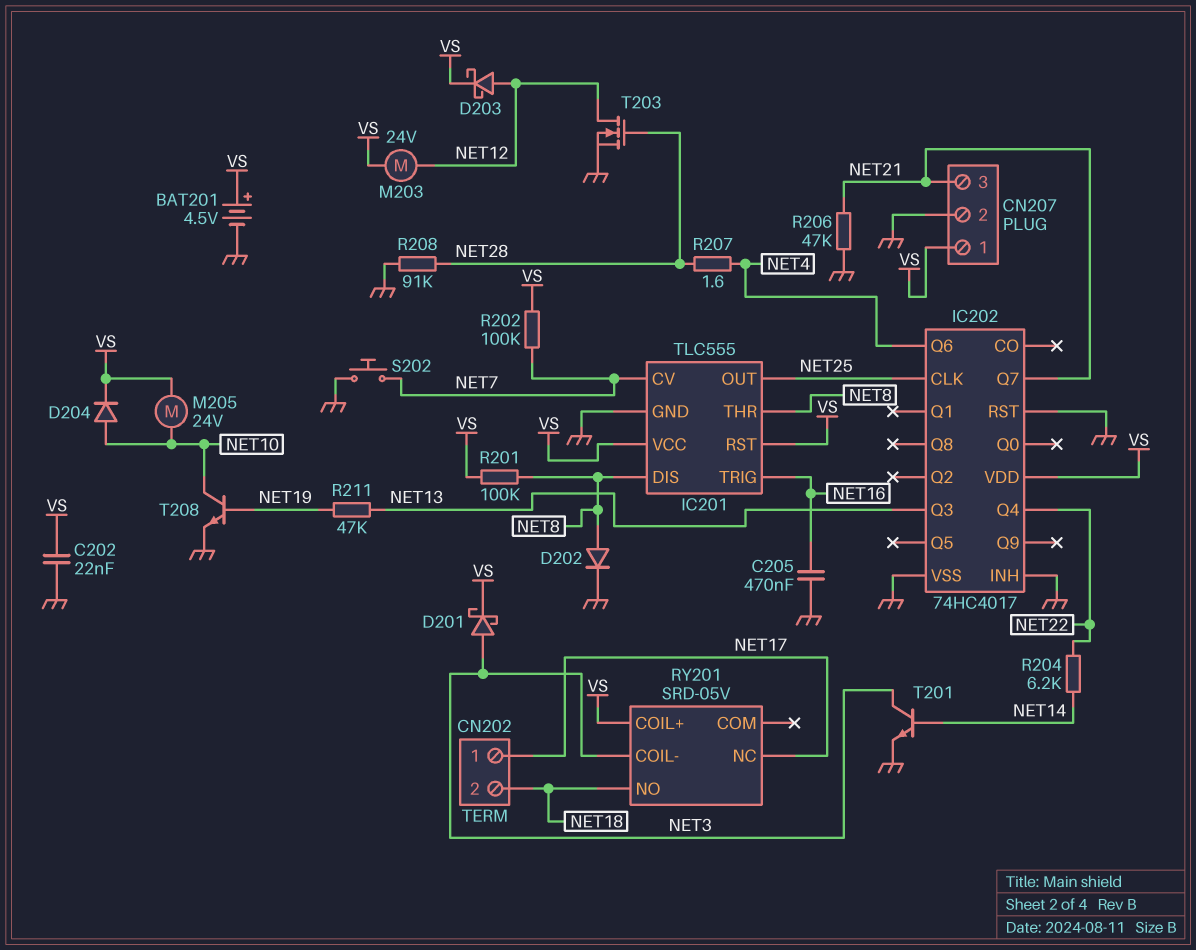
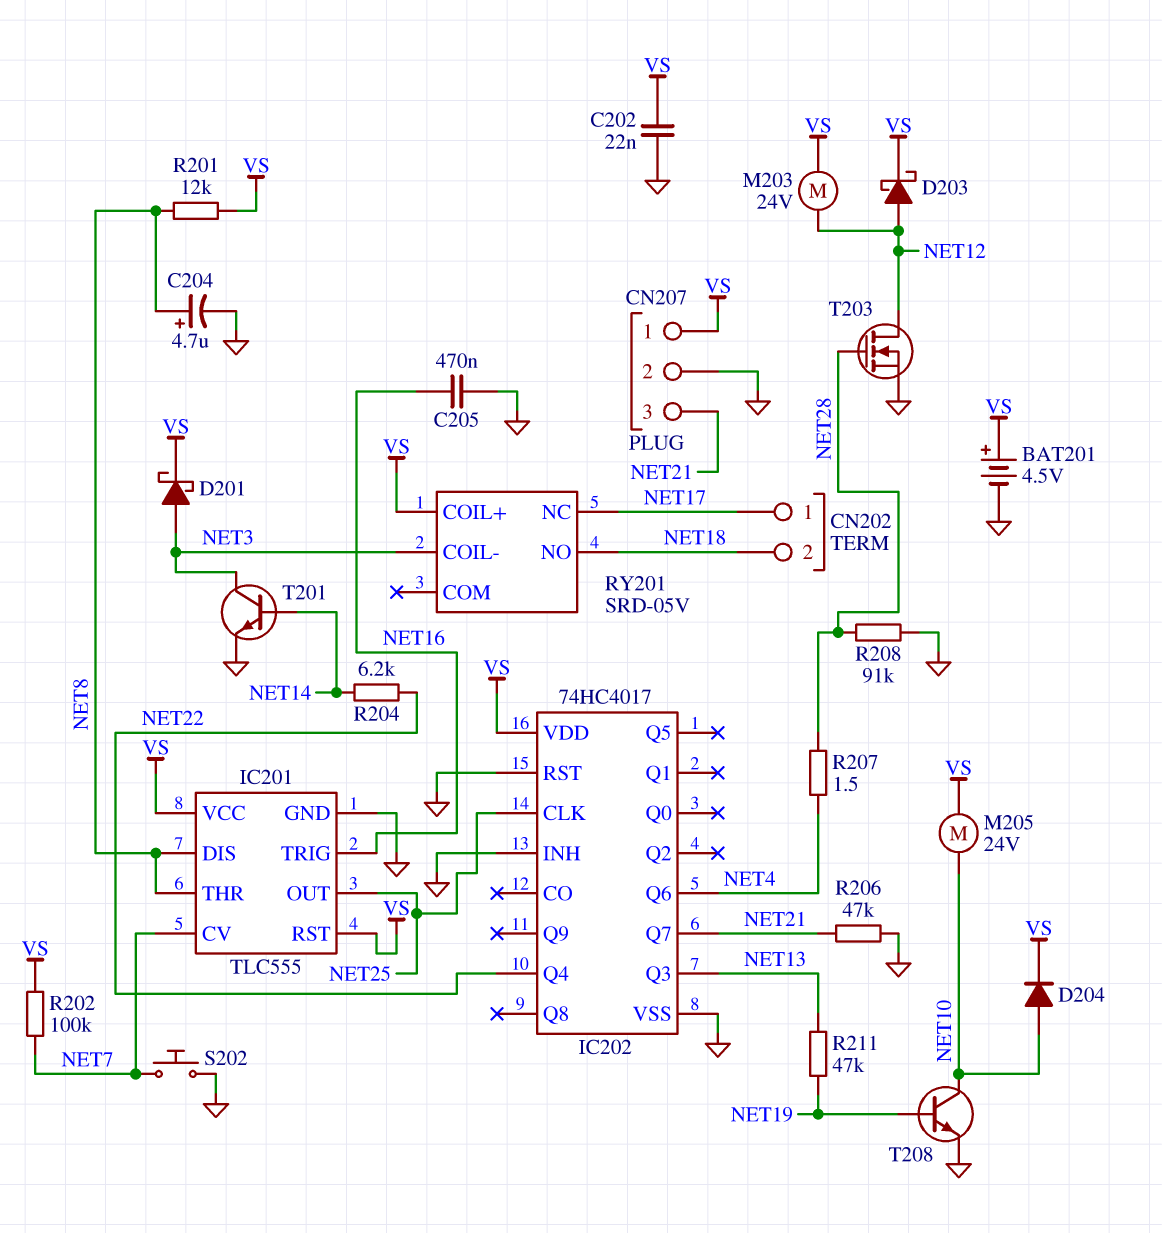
C204: none -> 4.7uF (plus NET8, minus GND)
D202: diode (A NET8, K GND) -> none
R201: 100k (NET8, VS) -> 12k (NET8, VS)
R207: 1.6 (NET4, NET28) -> 1.5 (NET4, NET28)

